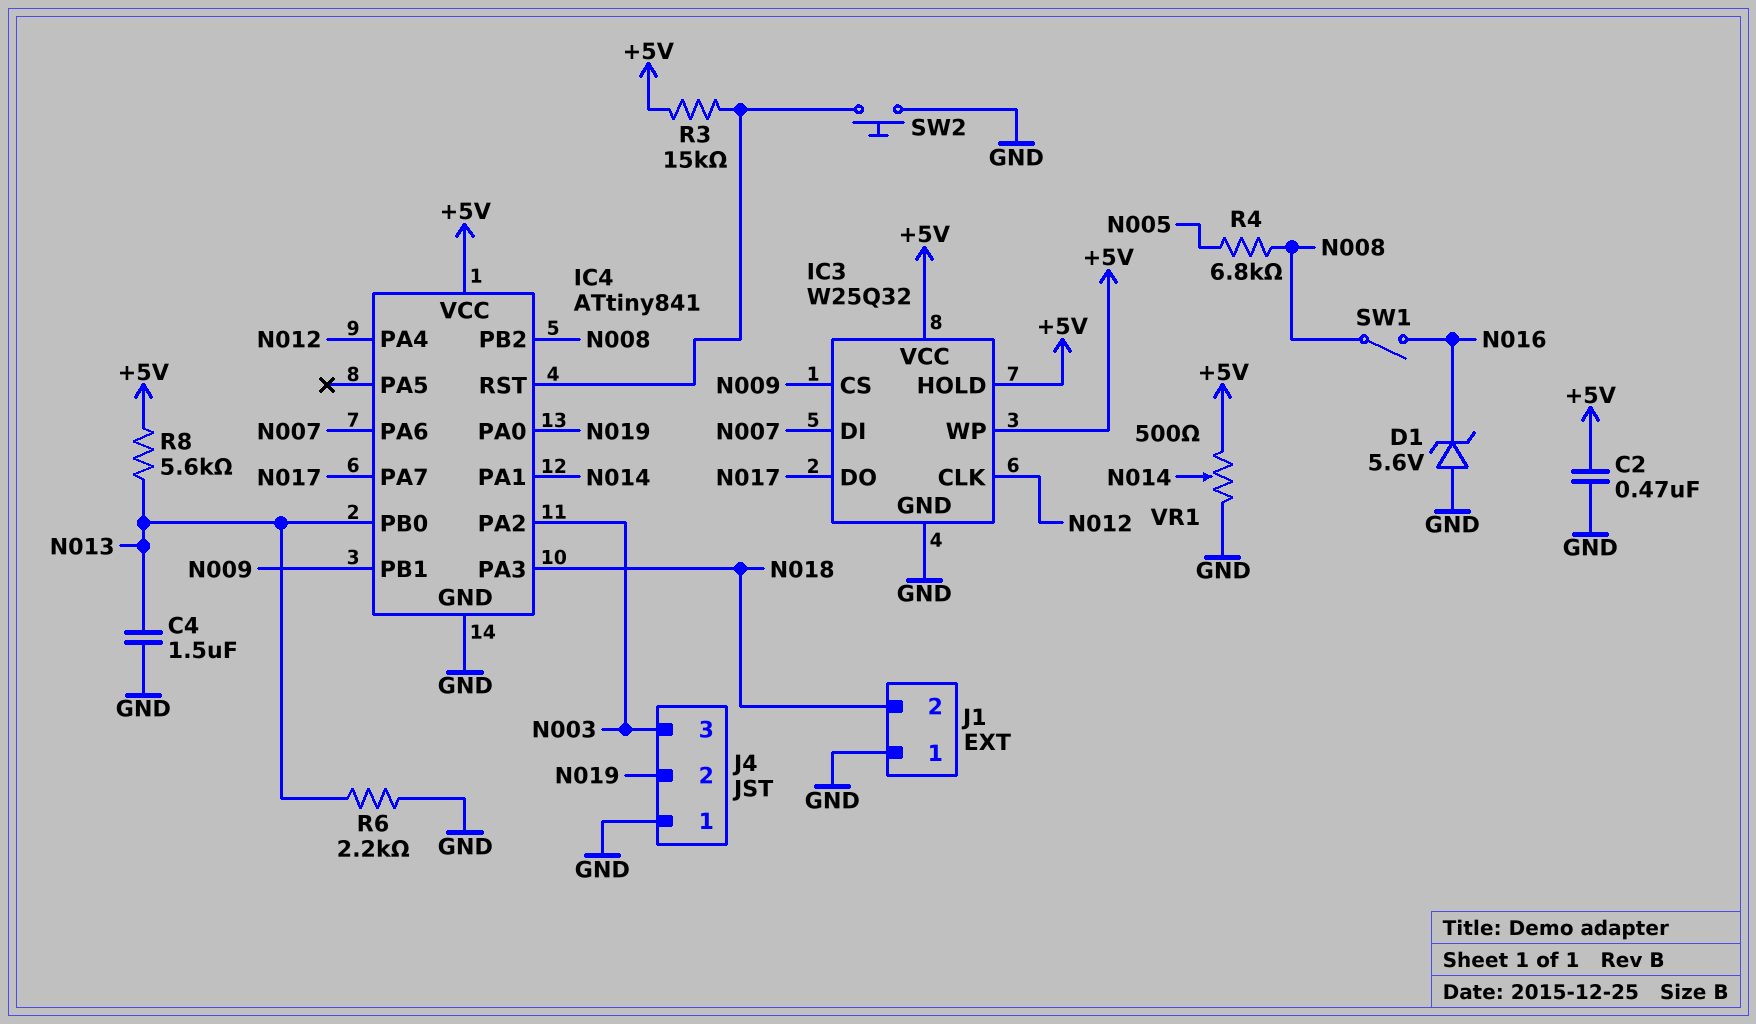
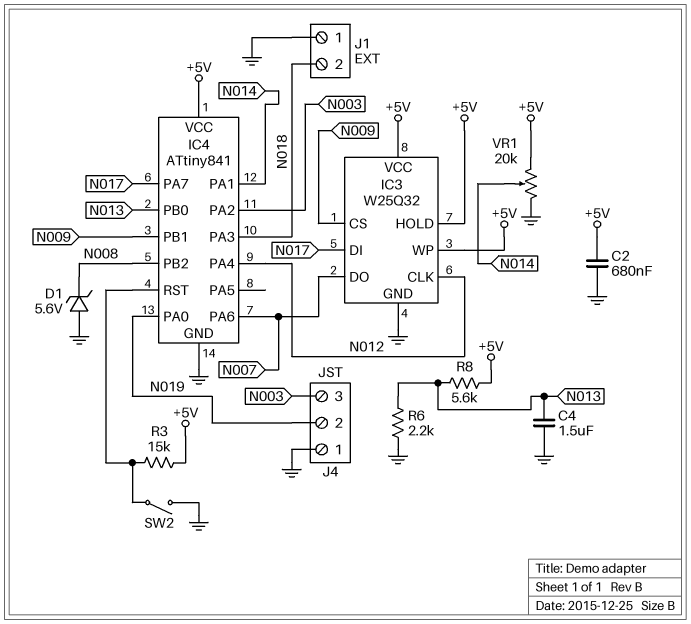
C2: 470nF (+5V, GND) -> 680nF (+5V, GND)
D1: zener 5.6V (A GND, K N016) -> zener 5.6V (A GND, K N008)
IC3 pin DI: N007 -> N017
IC3 pin DO: N017 -> N007
R4: 6.8k (N005, N008) -> none
SW1: switch (N008, N016) -> none
SW2: button (GND, IC4/RST) -> switch (GND, IC4/RST)
VR1: 500 (+5V, GND, wiper N014) -> 20k (+5V, GND, wiper N014)

